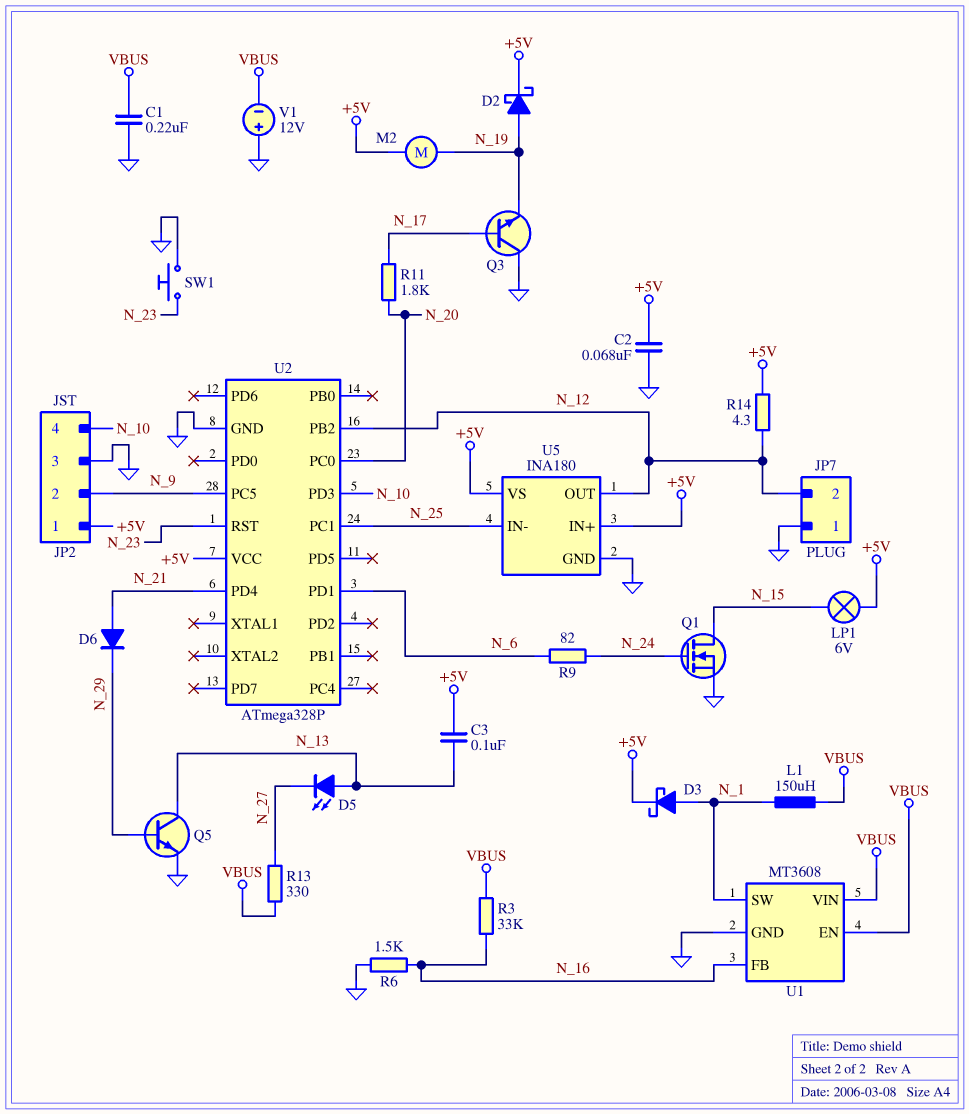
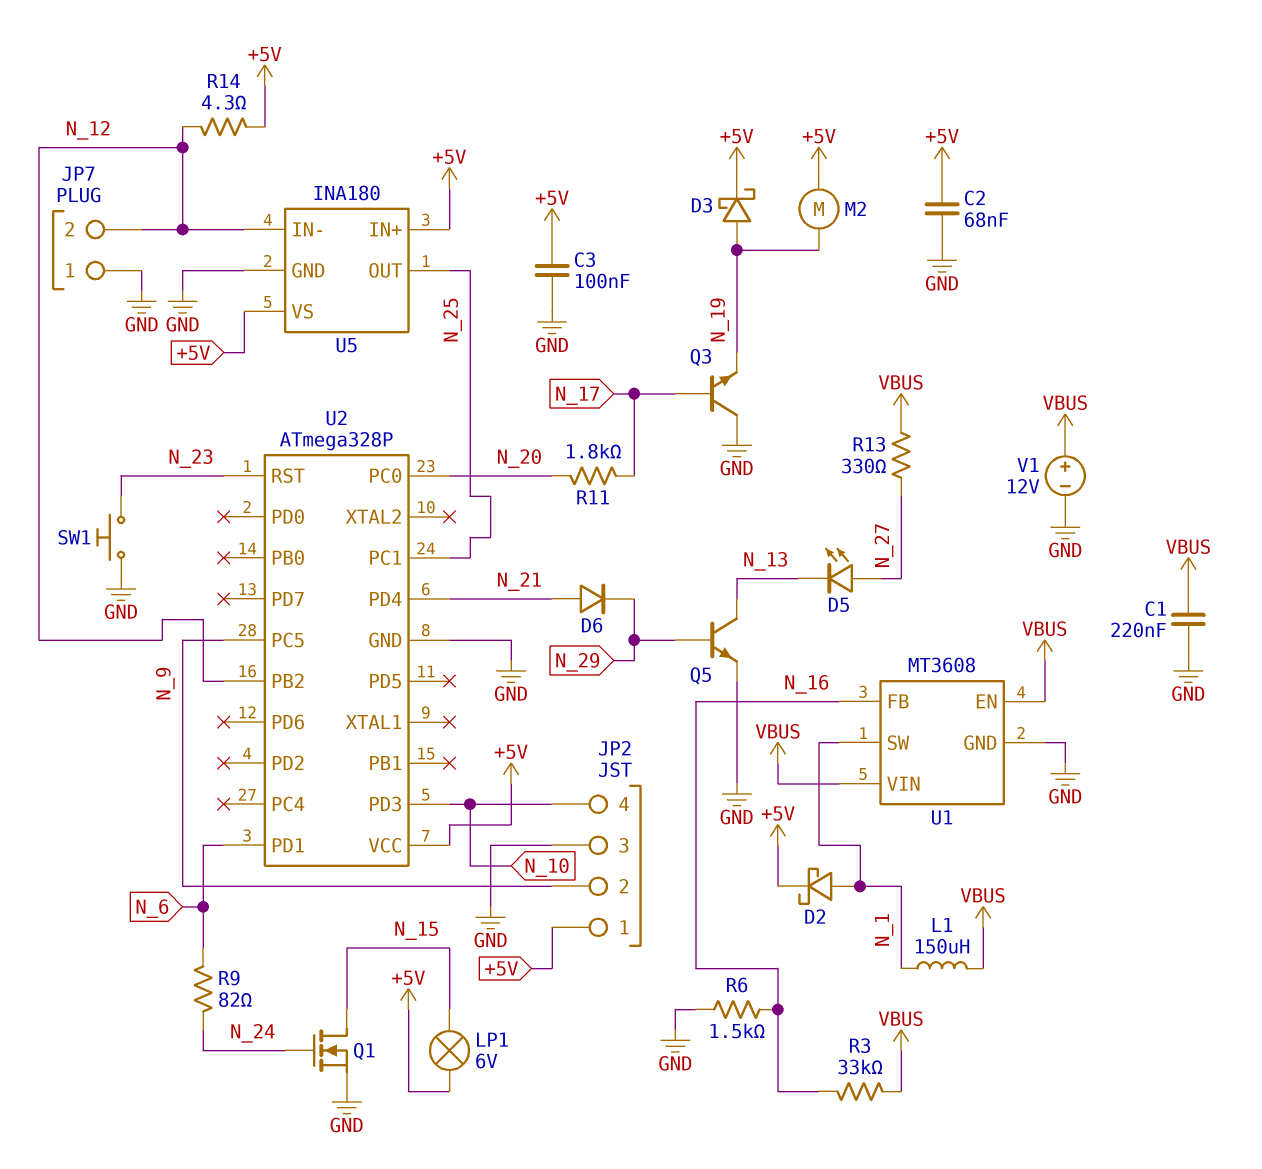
C3: 100nF (+5V, N_13) -> 100nF (+5V, GND)
D2: schottky (A N_19, K +5V) -> schottky (A N_1, K +5V)
D3: schottky (A N_1, K +5V) -> schottky (A N_19, K +5V)
D5: LED (A N_13, K N_27) -> LED (A N_27, K N_13)
U5 pin IN-: N_25 -> N_12
U5 pin OUT: N_12 -> N_25
V1: 12V (plus GND, minus VBUS) -> 12V (plus VBUS, minus GND)

